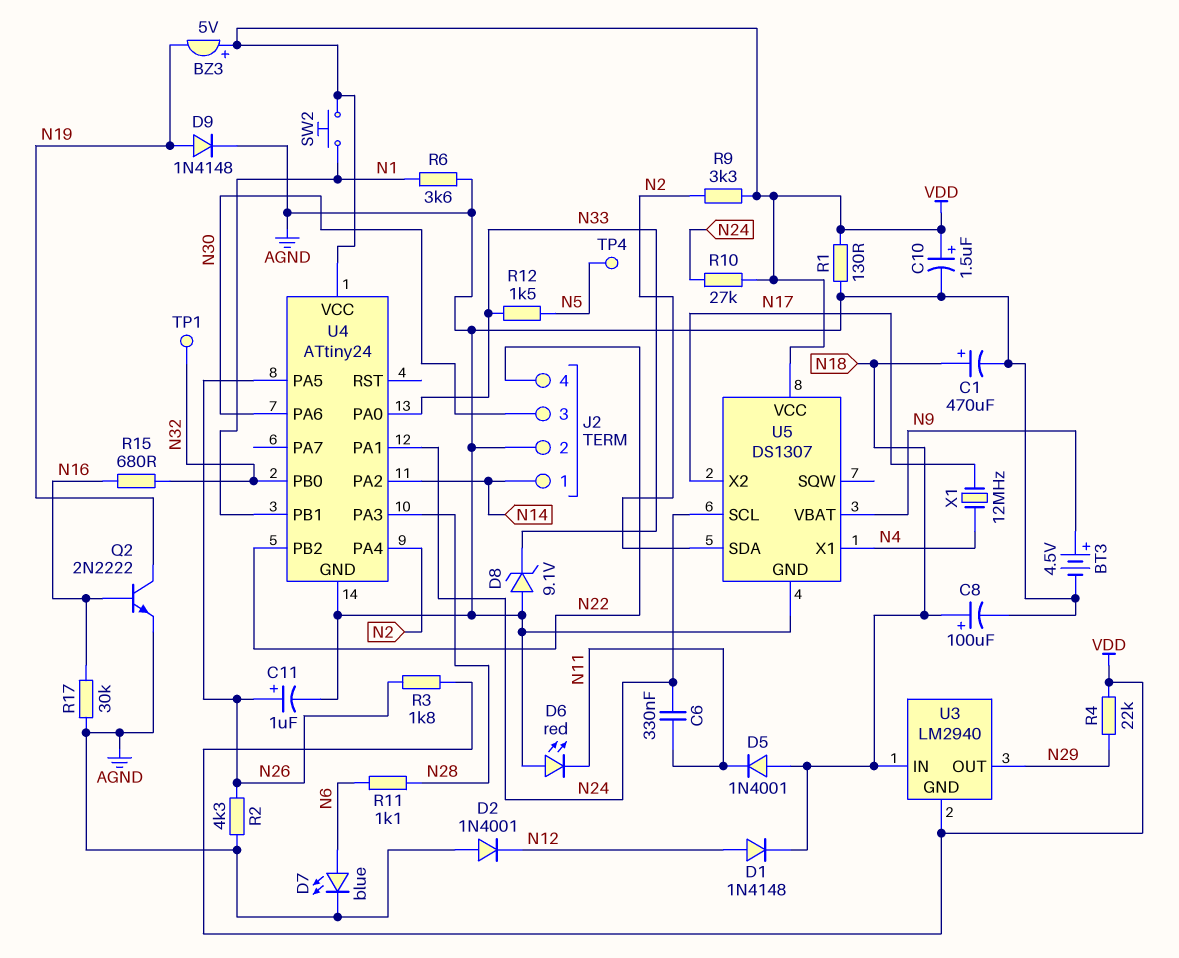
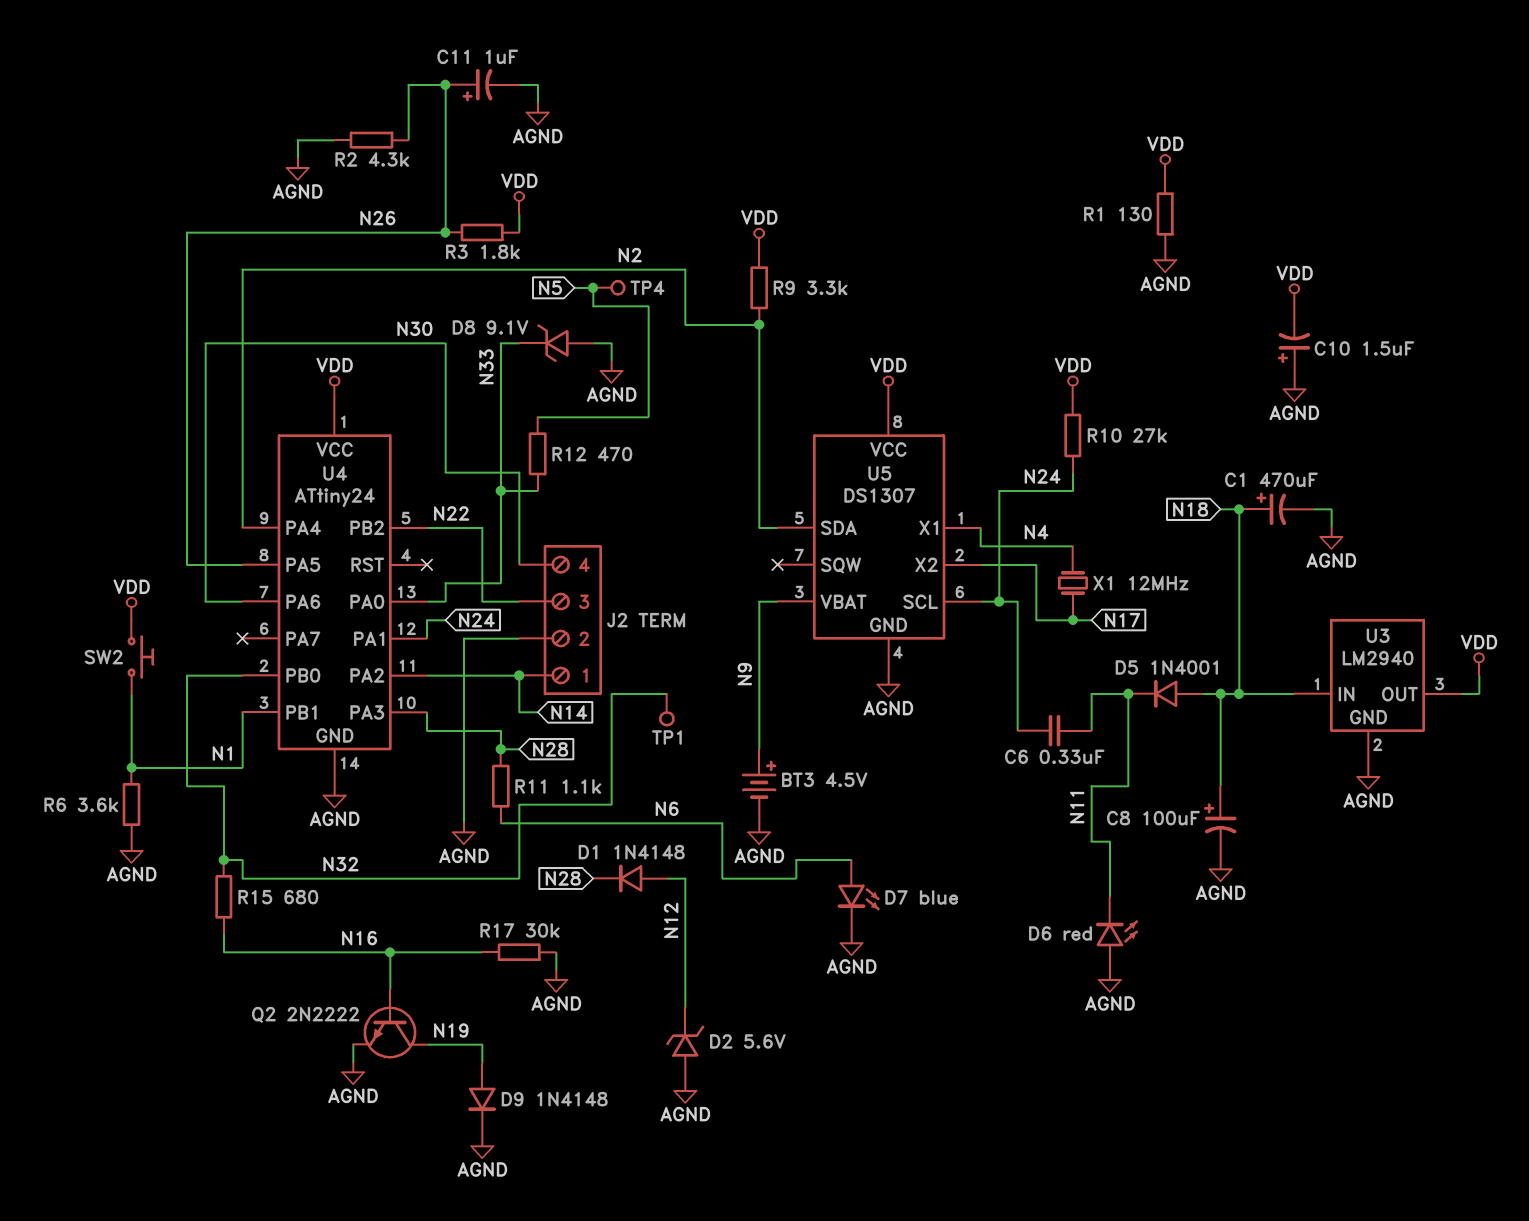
BZ3: buzzer 5V (plus VDD, minus N19) -> none
C10: 1.5uF (plus VDD, minus AGND) -> 1.5uF (plus AGND, minus VDD)
D1: diode 1N4148 (A N12, K N18) -> diode 1N4148 (A N12, K N28)
D2: diode 1N4001 (A AGND, K N12) -> zener 5.6V (A AGND, K N12)
J2 pin 3: N30 -> N22
J2 pin 4: N22 -> N30
R4: 22k (N29, VDD) -> none
R12: 1.5k (N5, N33) -> 470 (N5, N33)
U3 pin GND: VDD -> AGND
U3 pin OUT: N29 -> VDD

